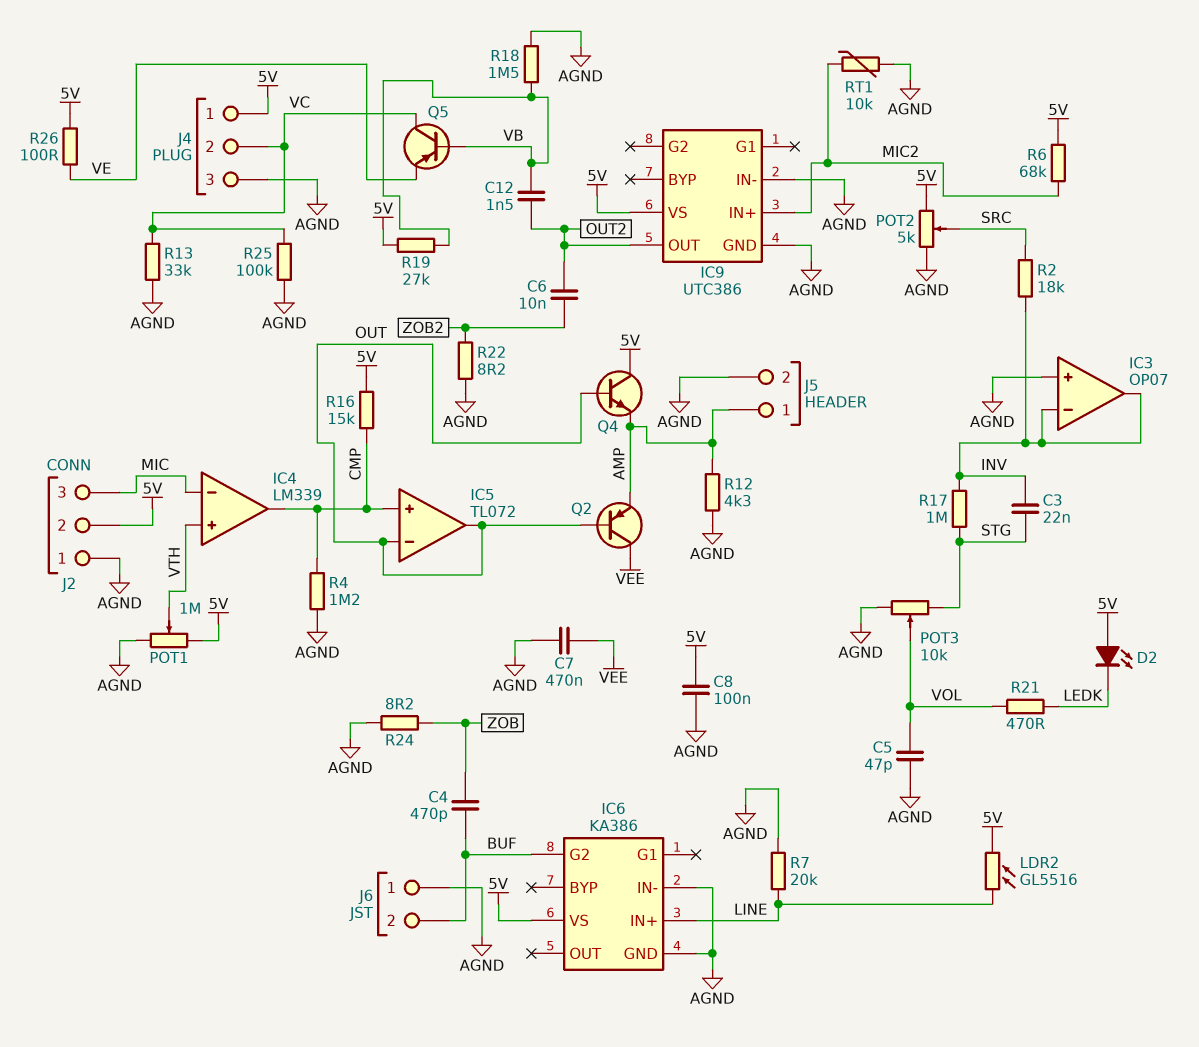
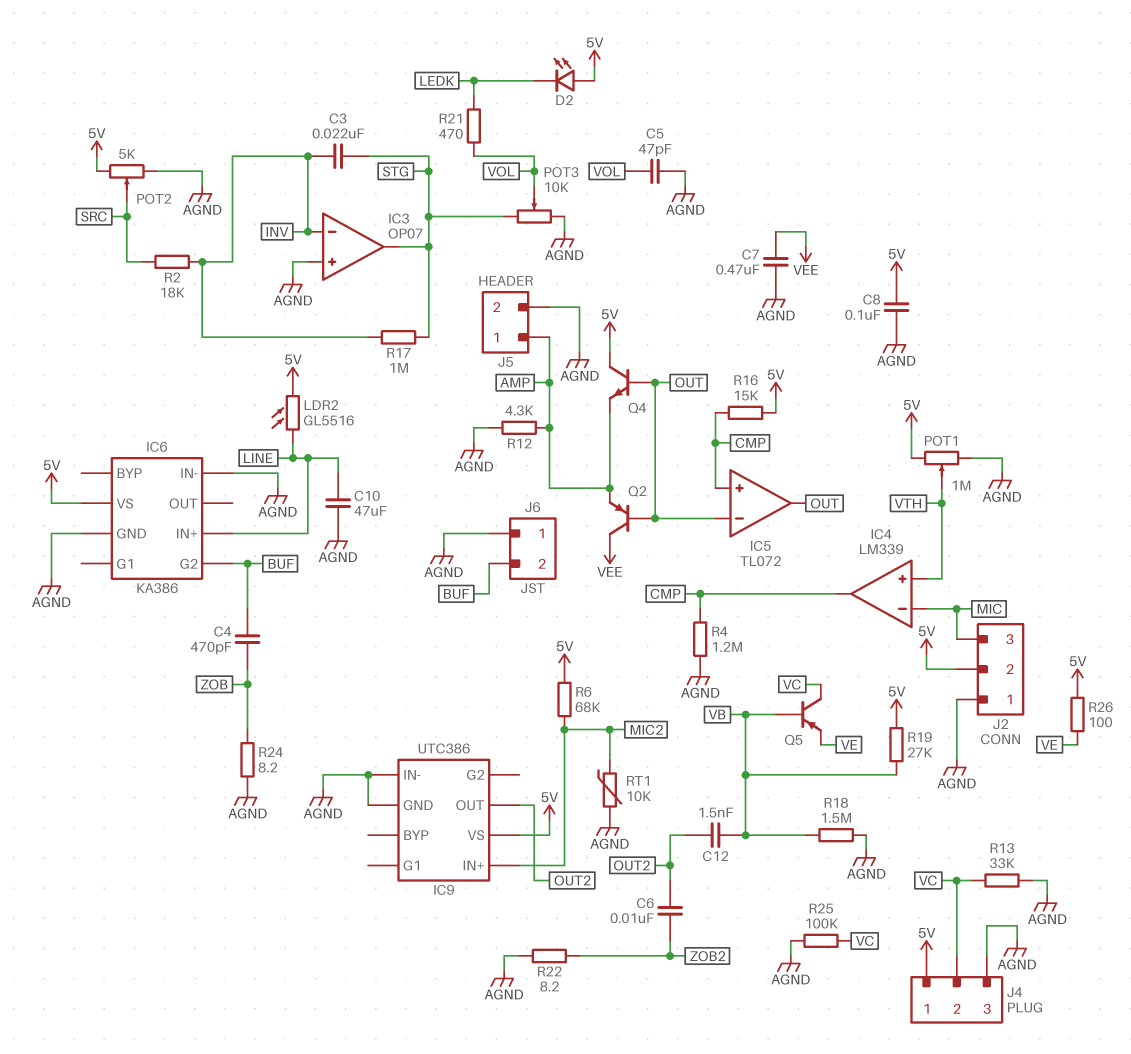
C10: none -> 47uF (AGND, LINE)
IC3 pin out: INV -> STG
R7: 20k (AGND, LINE) -> none

